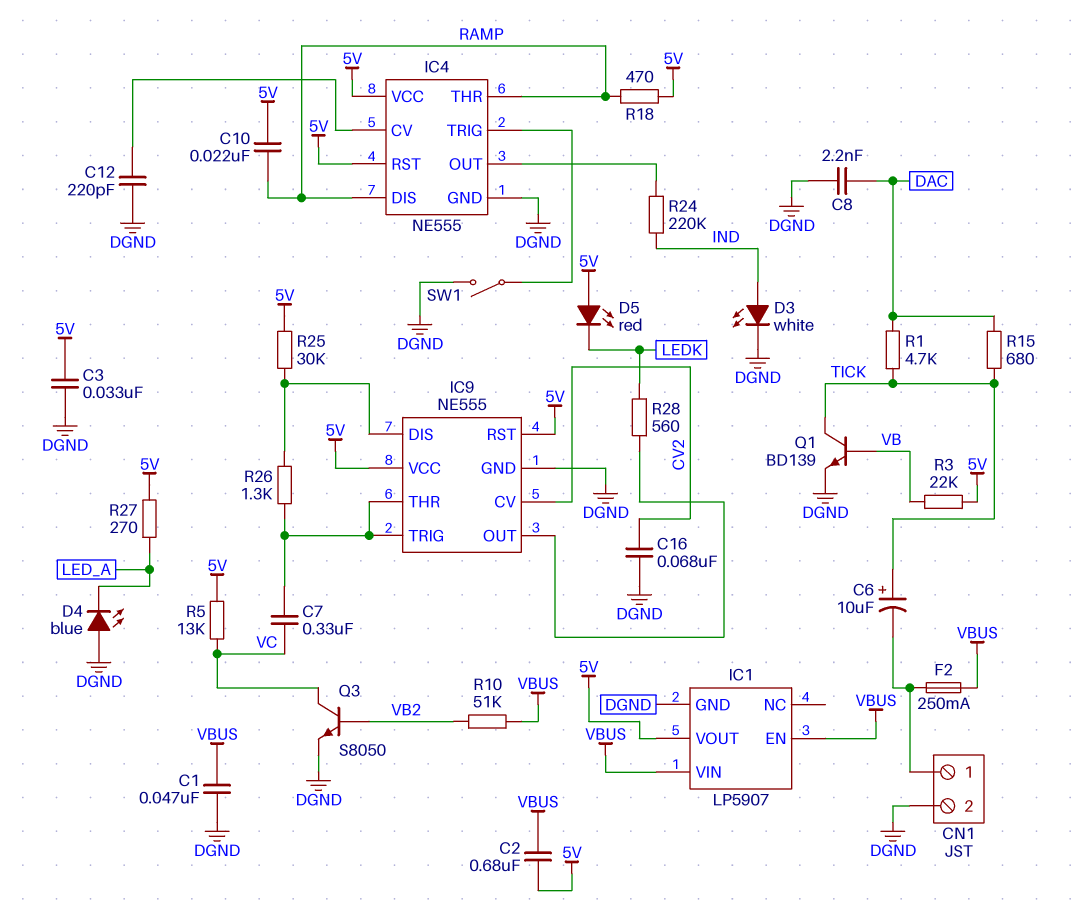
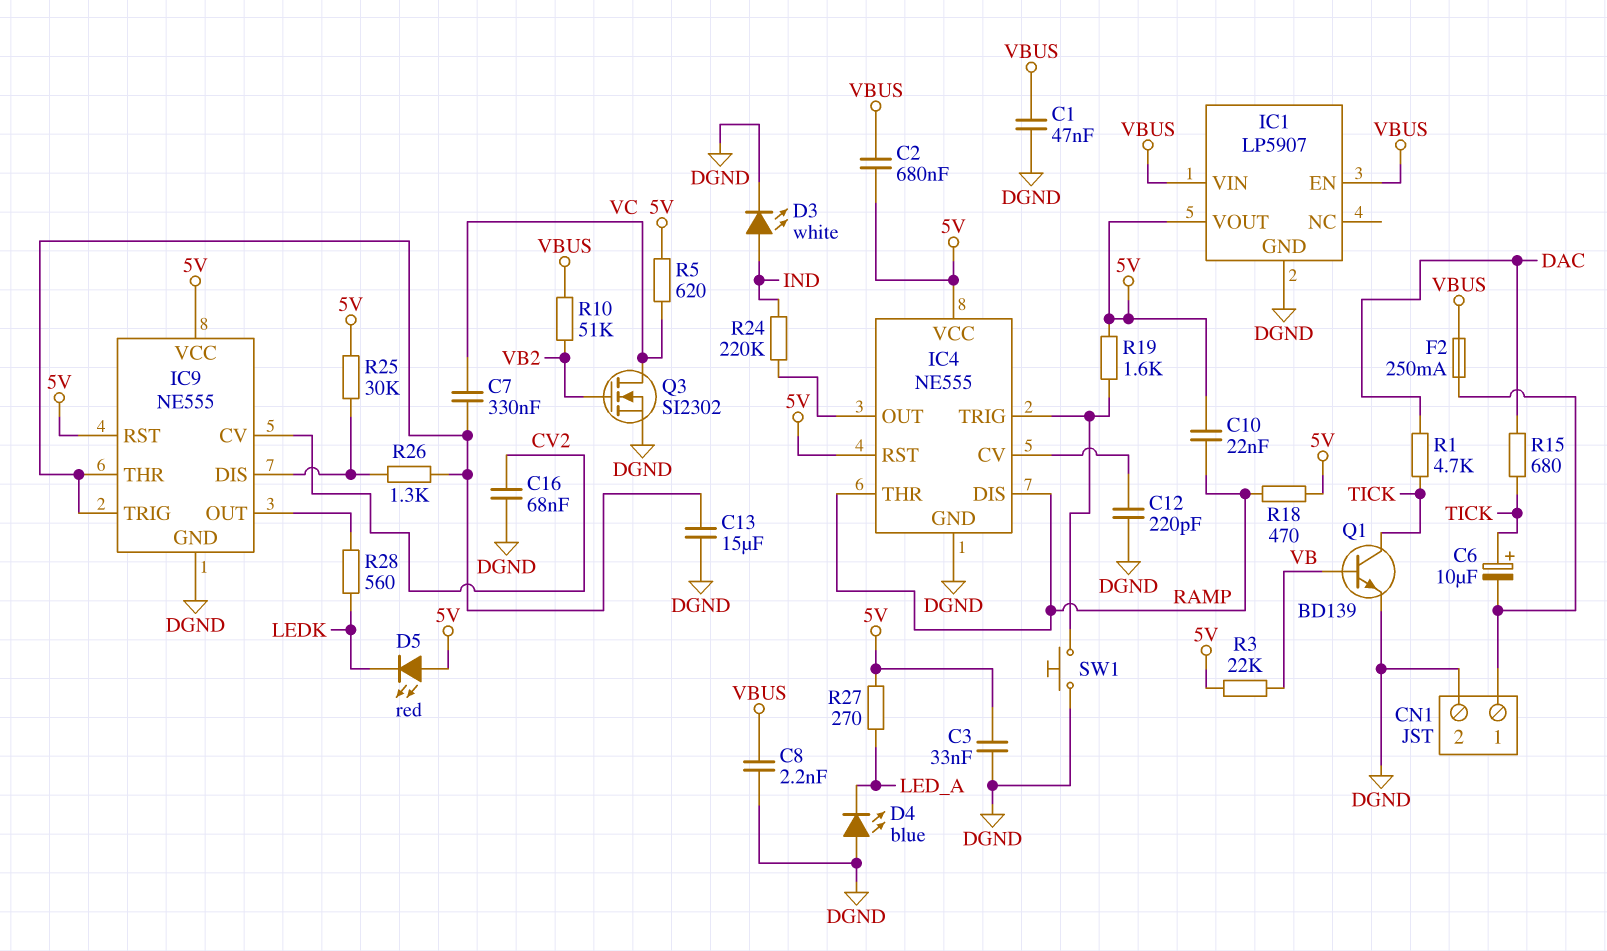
C8: 2.2nF (DAC, DGND) -> 2.2nF (DGND, VBUS)
C13: none -> 15uF (DGND, IC9/THR)
Q3: NPN S8050 (B VB2, C VC, E DGND) -> NMOS SI2302 (G VB2, D VC, S DGND)
R5: 13k (5V, VC) -> 620 (5V, VC)
R19: none -> 1.6k (5V, IC4/TRIG)
SW1: switch (DGND, IC4/TRIG) -> button (DGND, IC4/TRIG)

